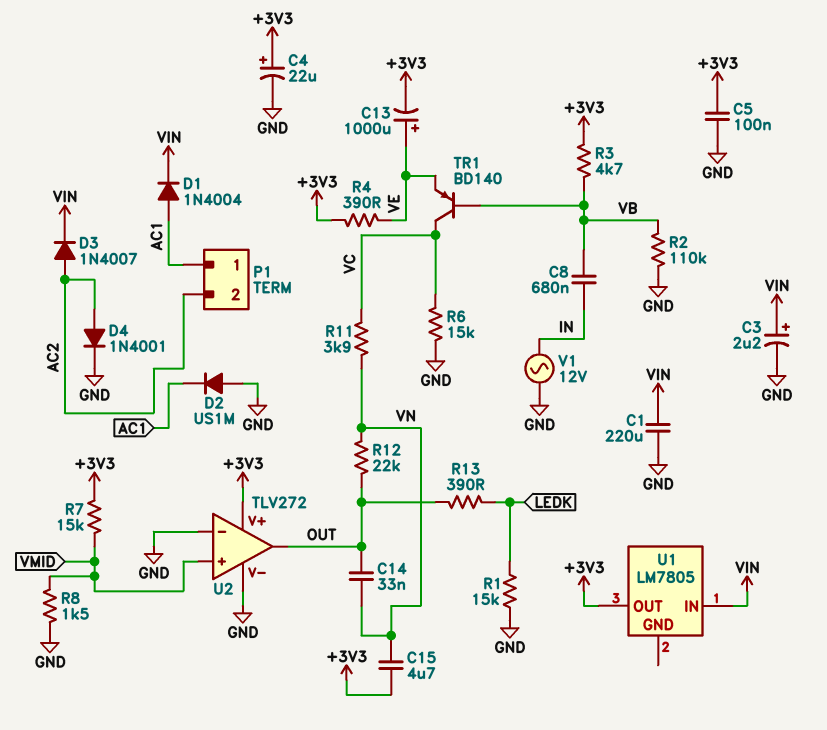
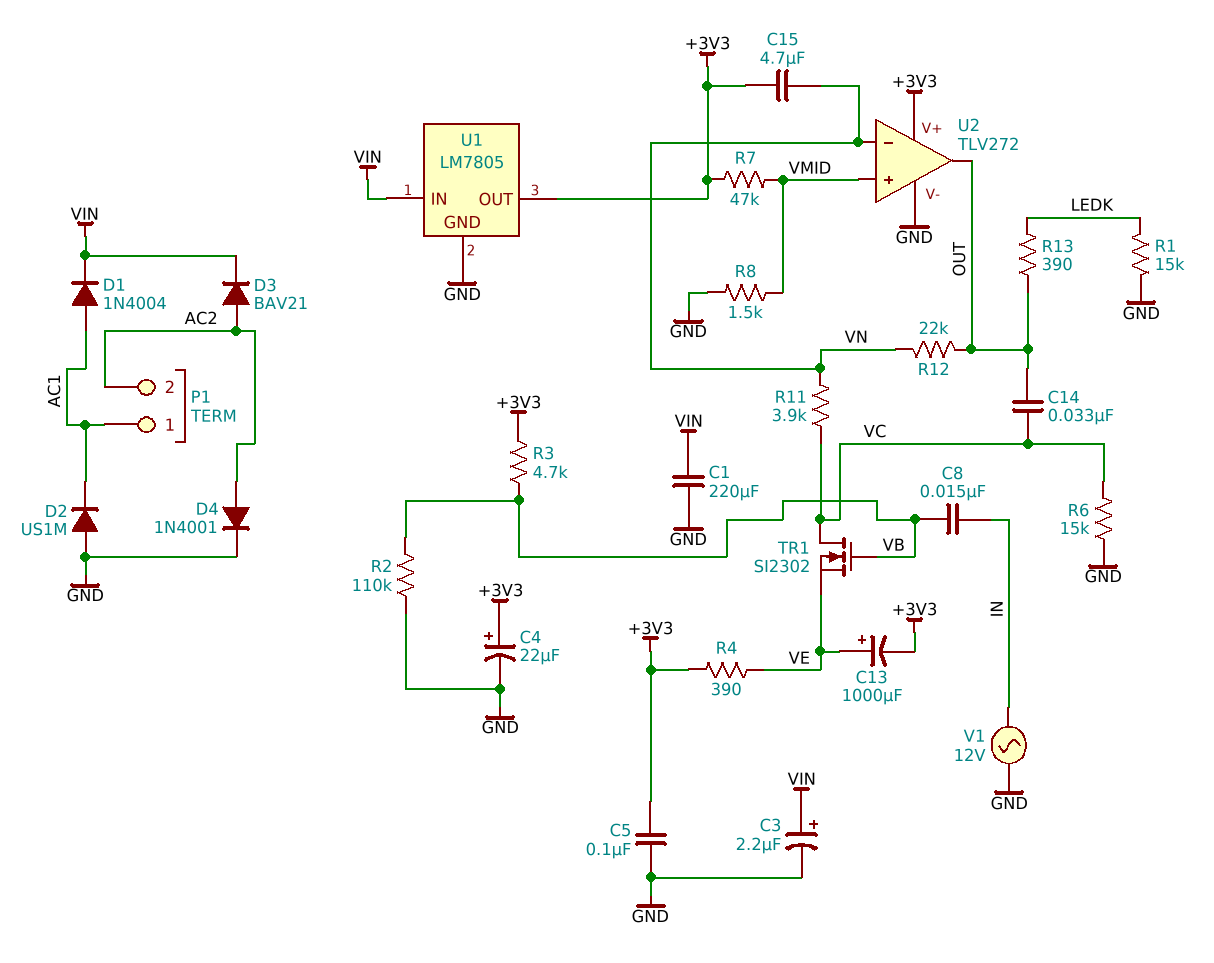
C8: 680nF (IN, VB) -> 15nF (IN, VB)
C14: 33nF (OUT, VN) -> 33nF (OUT, VC)
D3: diode 1N4007 (A AC2, K VIN) -> diode BAV21 (A AC2, K VIN)
R7: 15k (+3V3, VMID) -> 47k (+3V3, VMID)
TR1: PNP BD140 (B VB, C VC, E VE) -> NMOS SI2302 (G VB, D VC, S VE)
U1 pin GND: none -> GND
U2 pin in-: GND -> VN

